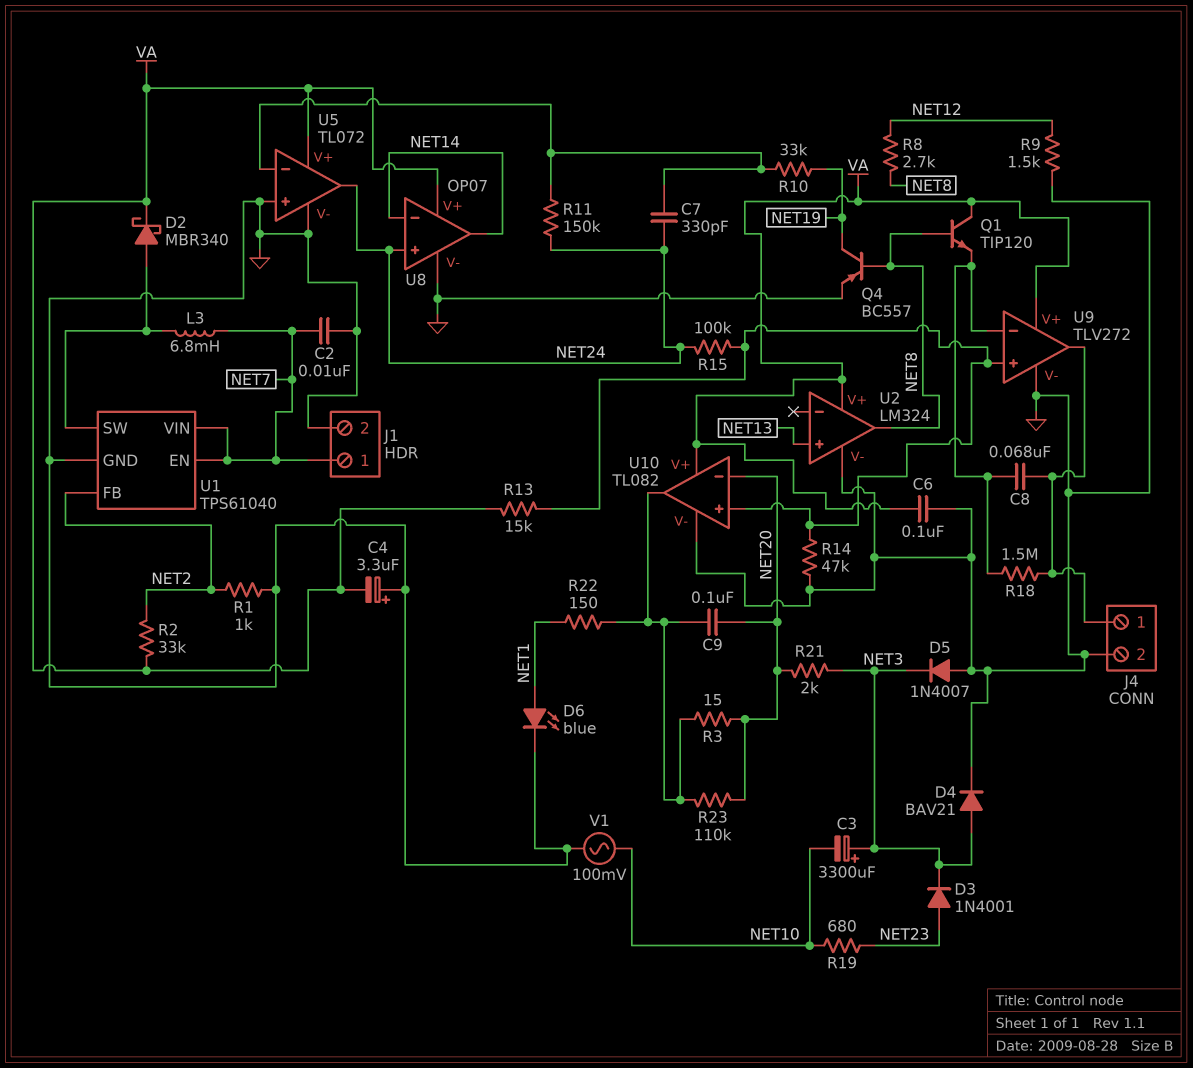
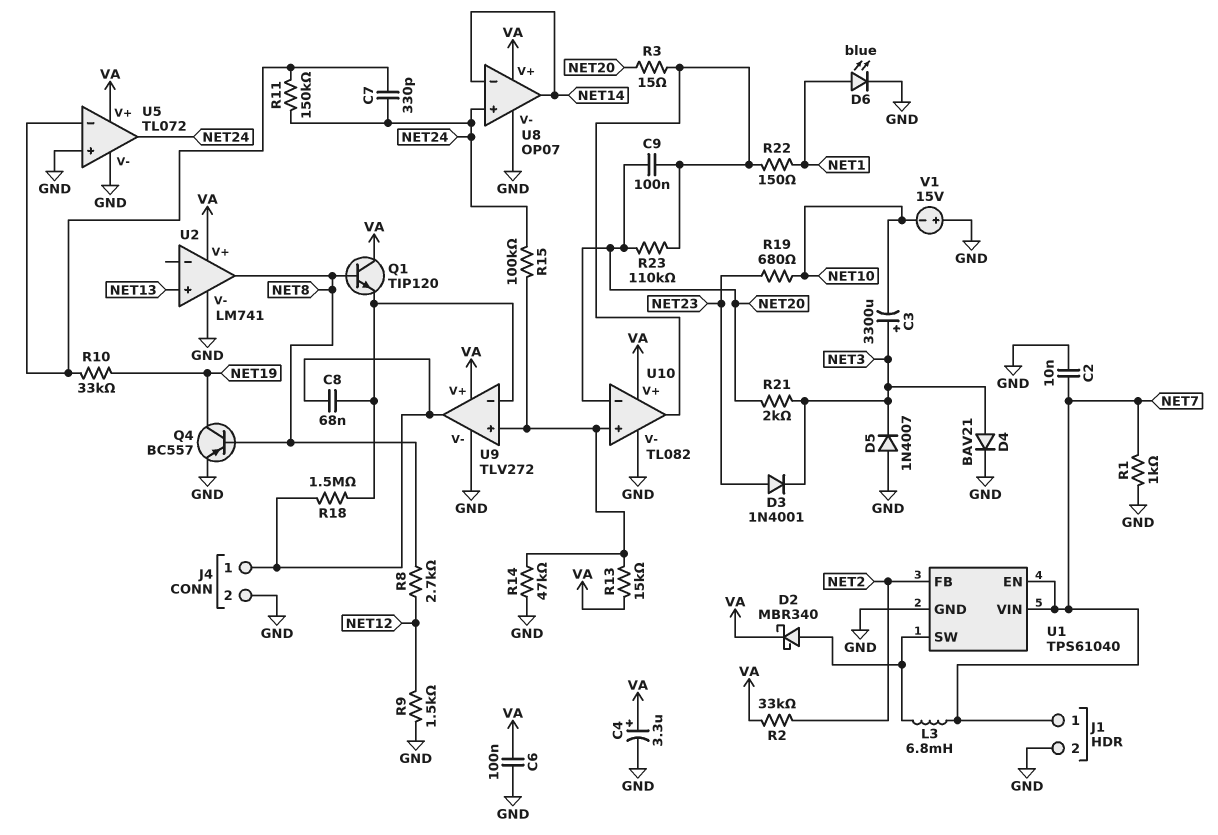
C4: 3.3uF (plus GND, minus VA) -> 3.3uF (plus VA, minus GND)
R1: 1k (GND, NET2) -> 1k (GND, NET7)
U2: LM324 -> LM741
V1: AC 100mV (GND, NET10) -> 15V (plus GND, minus NET10)

